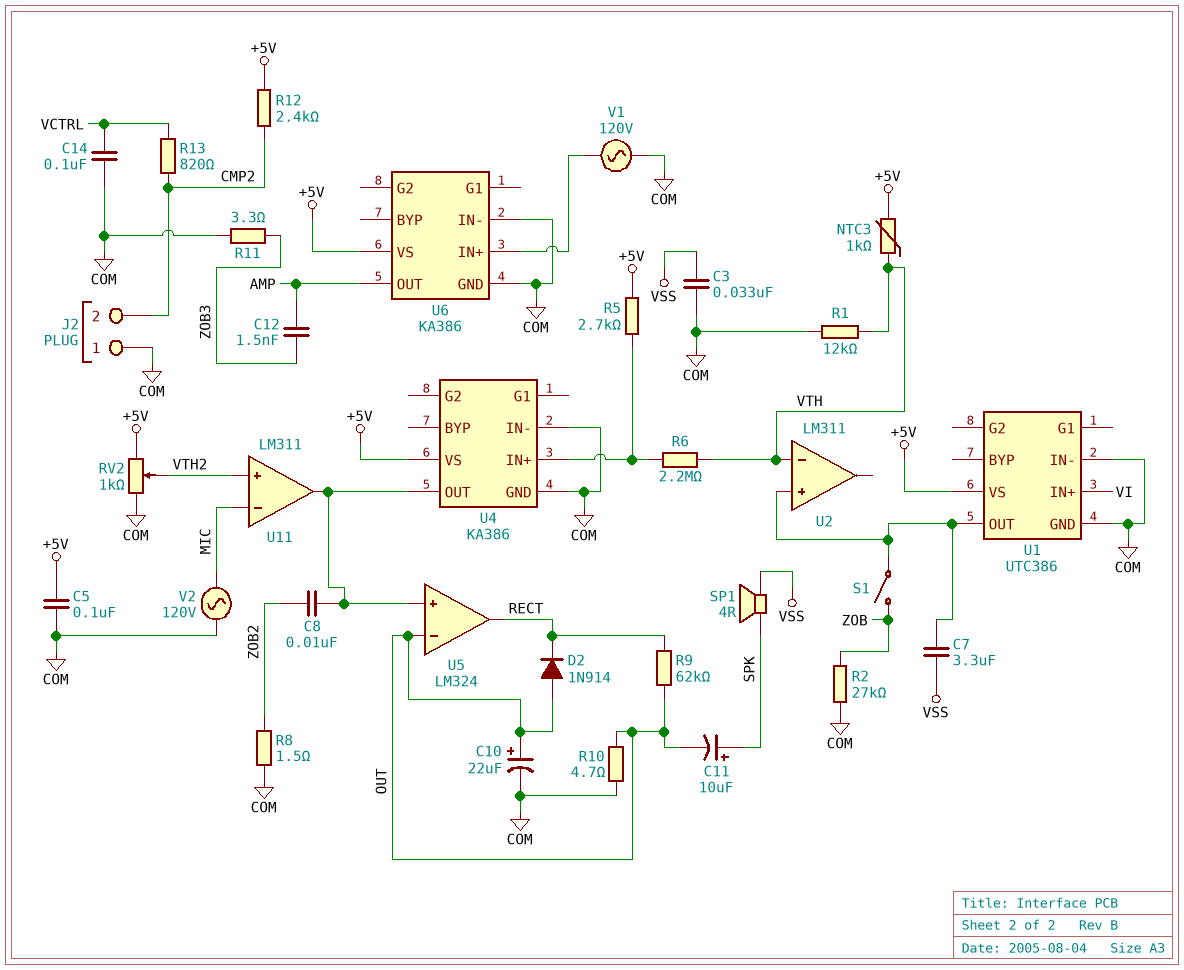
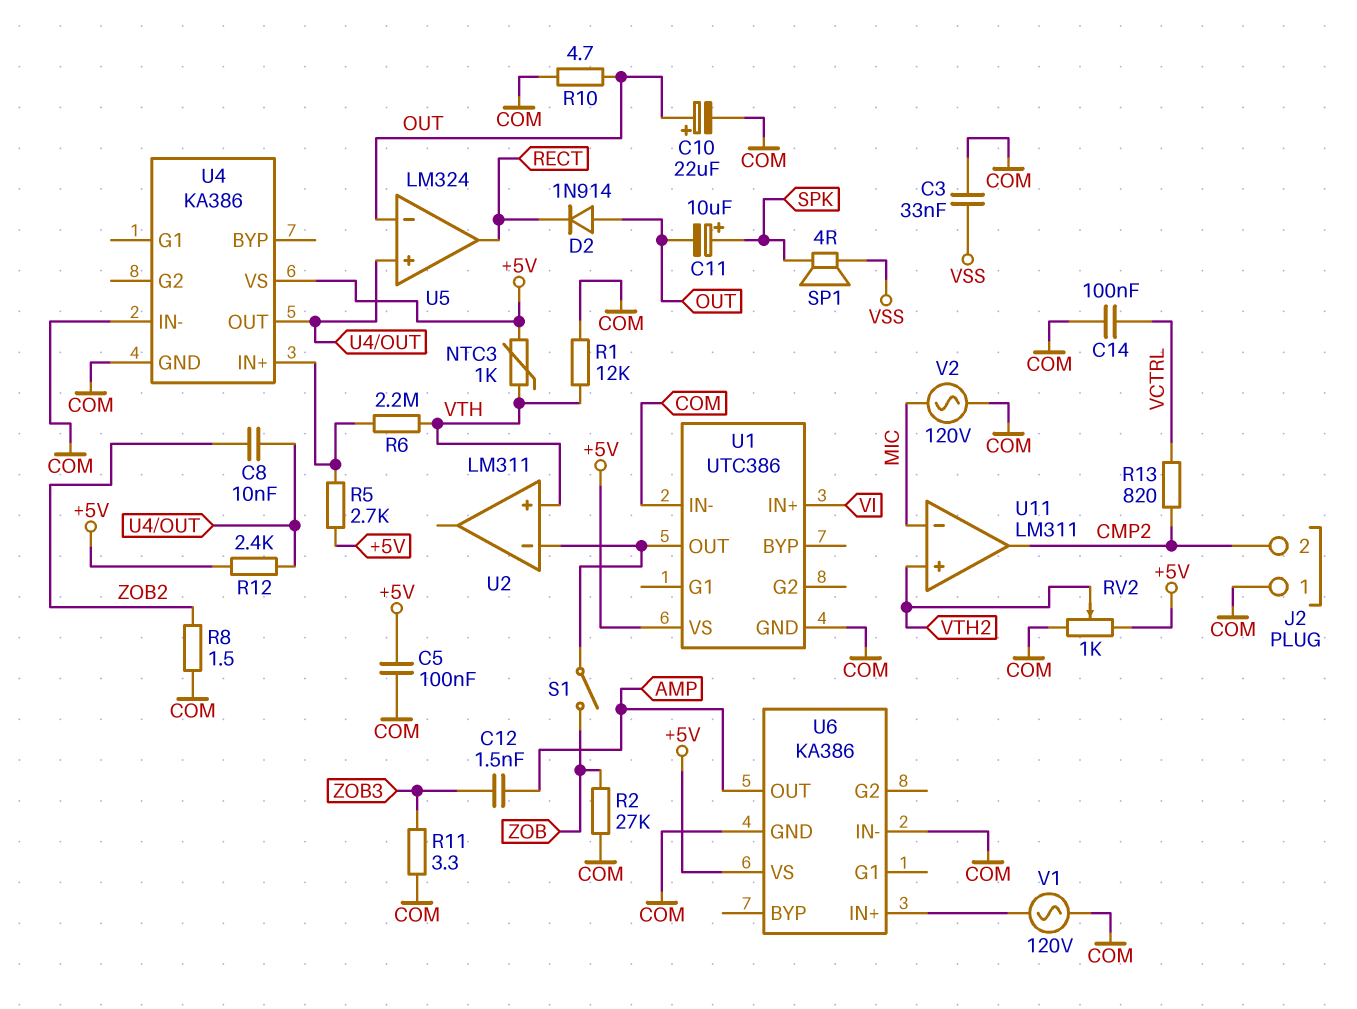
C7: 3.3uF (U1/OUT, VSS) -> none
R9: 62k (OUT, RECT) -> none
R12: 2.4k (+5V, CMP2) -> 2.4k (+5V, U4/OUT)
U2 pin in+: U1/OUT -> VTH
U2 pin in-: VTH -> U1/OUT
U11 pin out: U4/OUT -> CMP2

